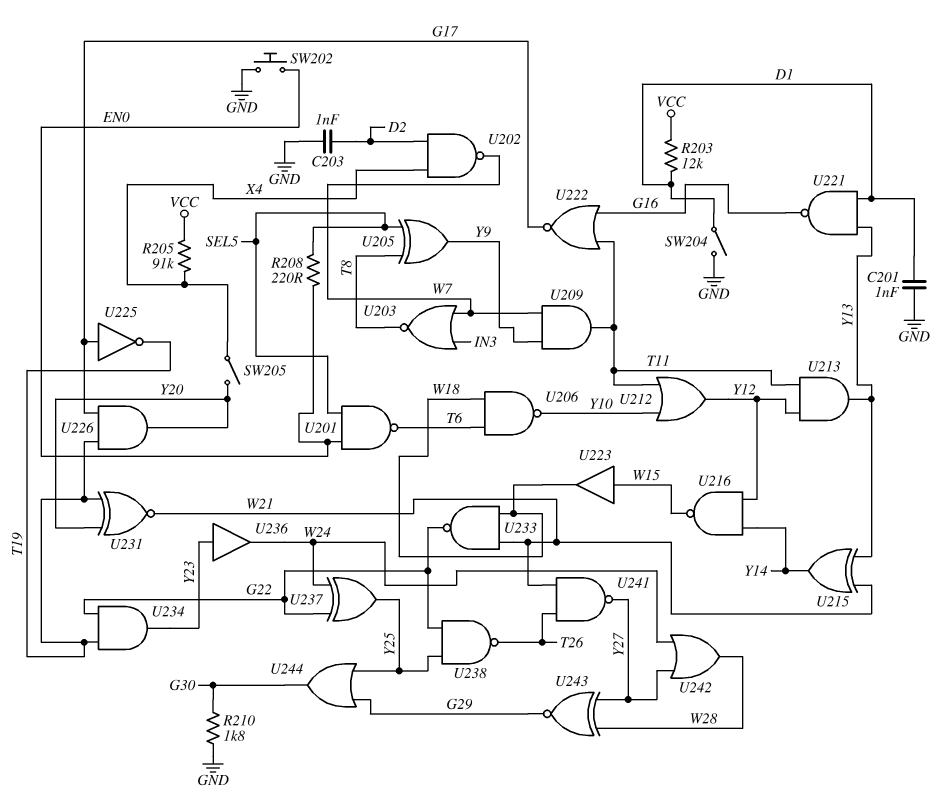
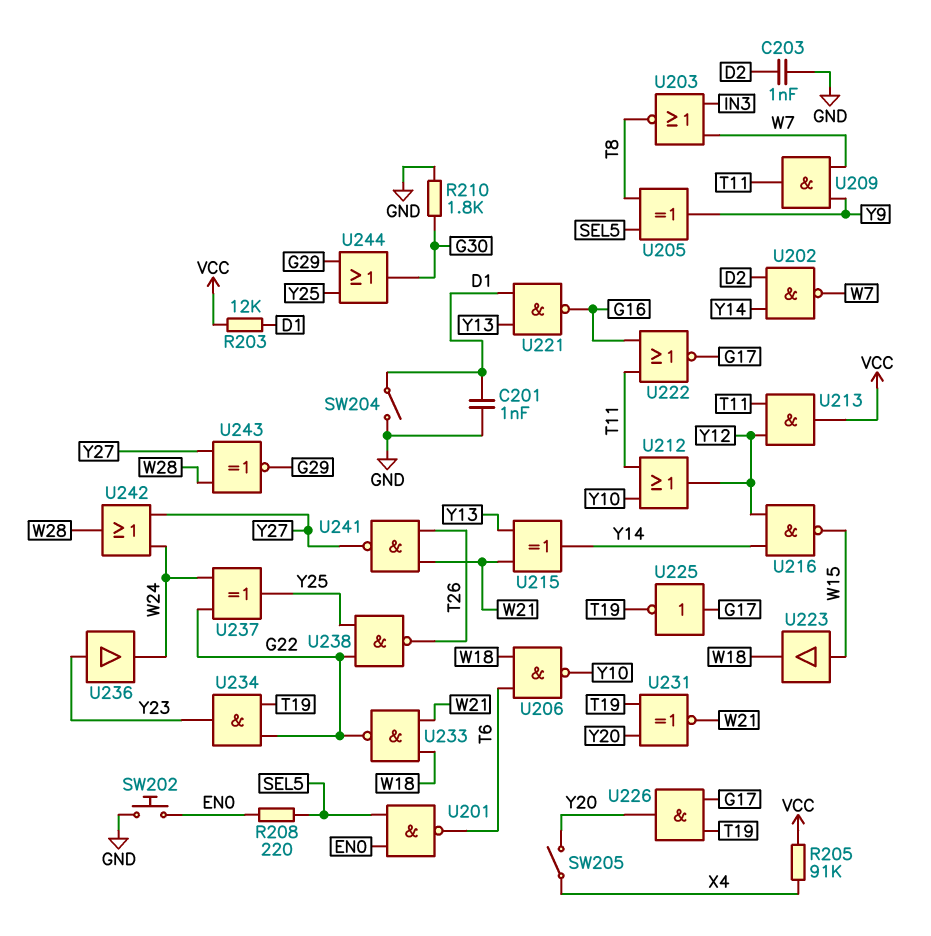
U202: NAND (in D2, in X4, out W7) -> NAND (in D2, in Y14, out W7)
U213: AND (in T11, in Y12, out Y13) -> AND (in T11, in Y12, out VCC)

